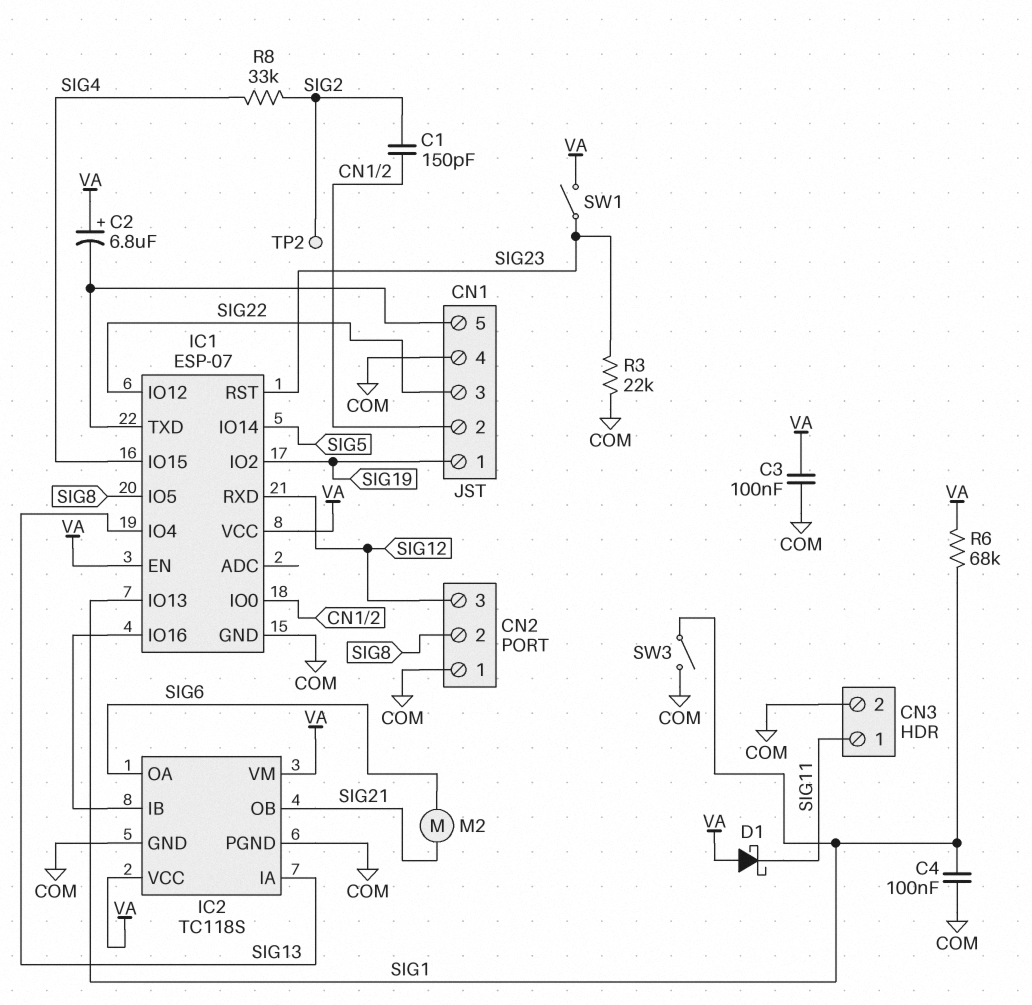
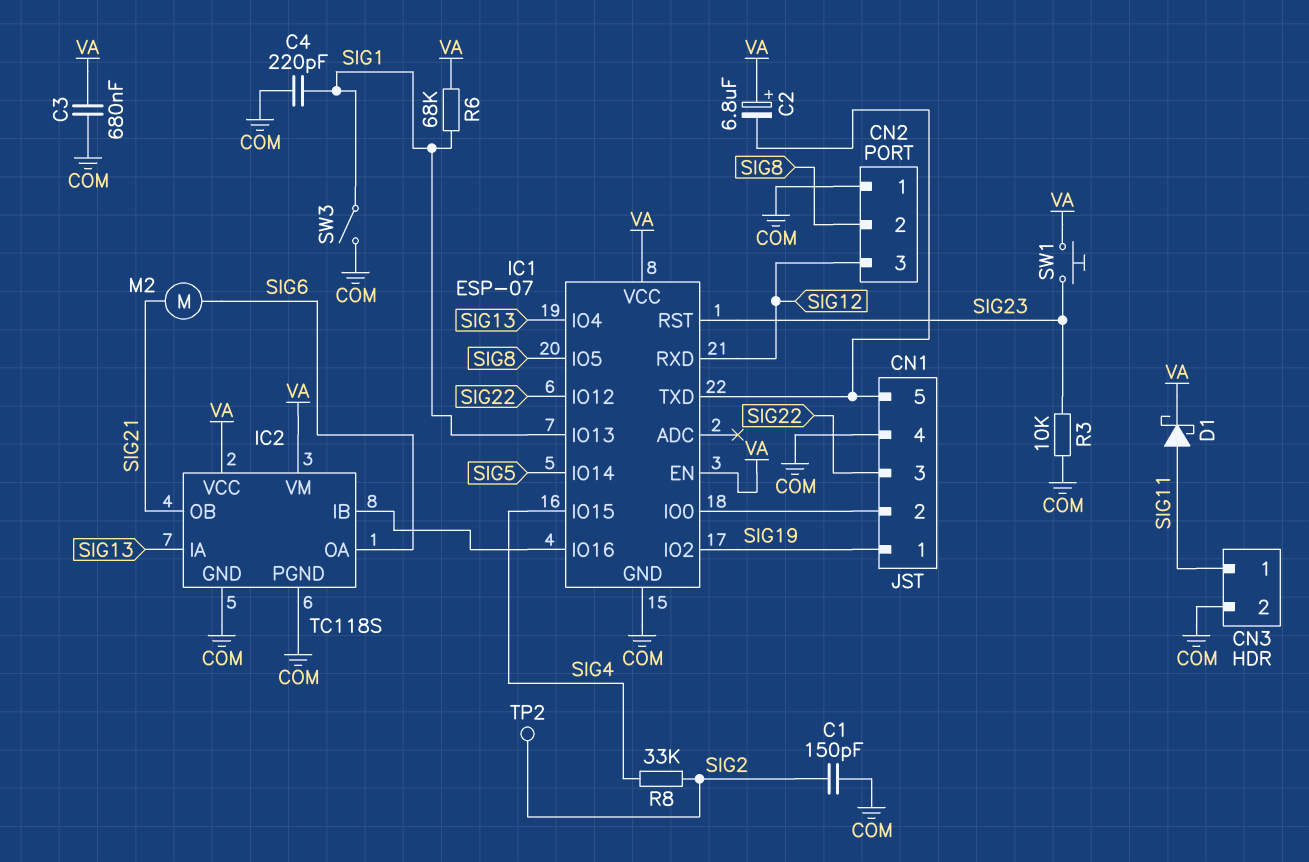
C1: 150pF (CN1/2, SIG2) -> 150pF (COM, SIG2)
C3: 100nF (COM, VA) -> 680nF (COM, VA)
C4: 100nF (COM, SIG1) -> 220pF (COM, SIG1)
D1: schottky (A VA, K SIG11) -> schottky (A SIG11, K VA)
R3: 22k (COM, SIG23) -> 10k (COM, SIG23)
SW1: switch (SIG23, VA) -> button (SIG23, VA)

